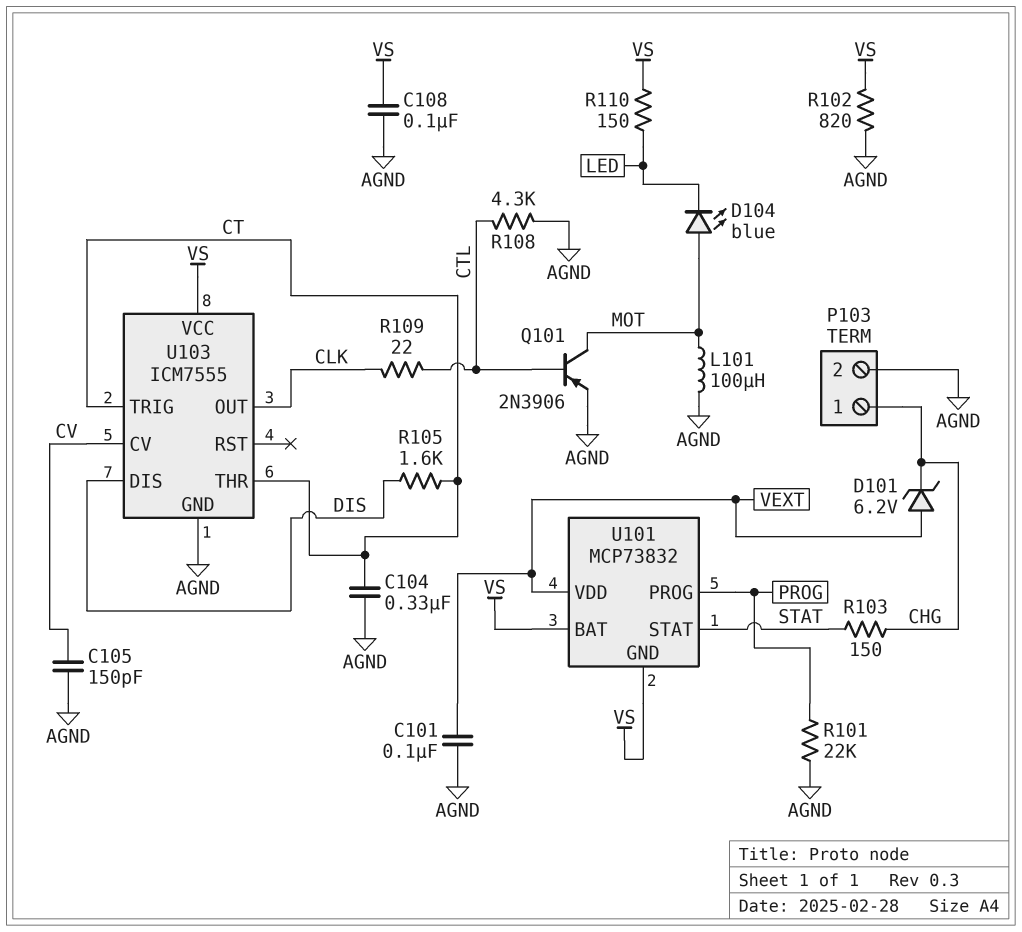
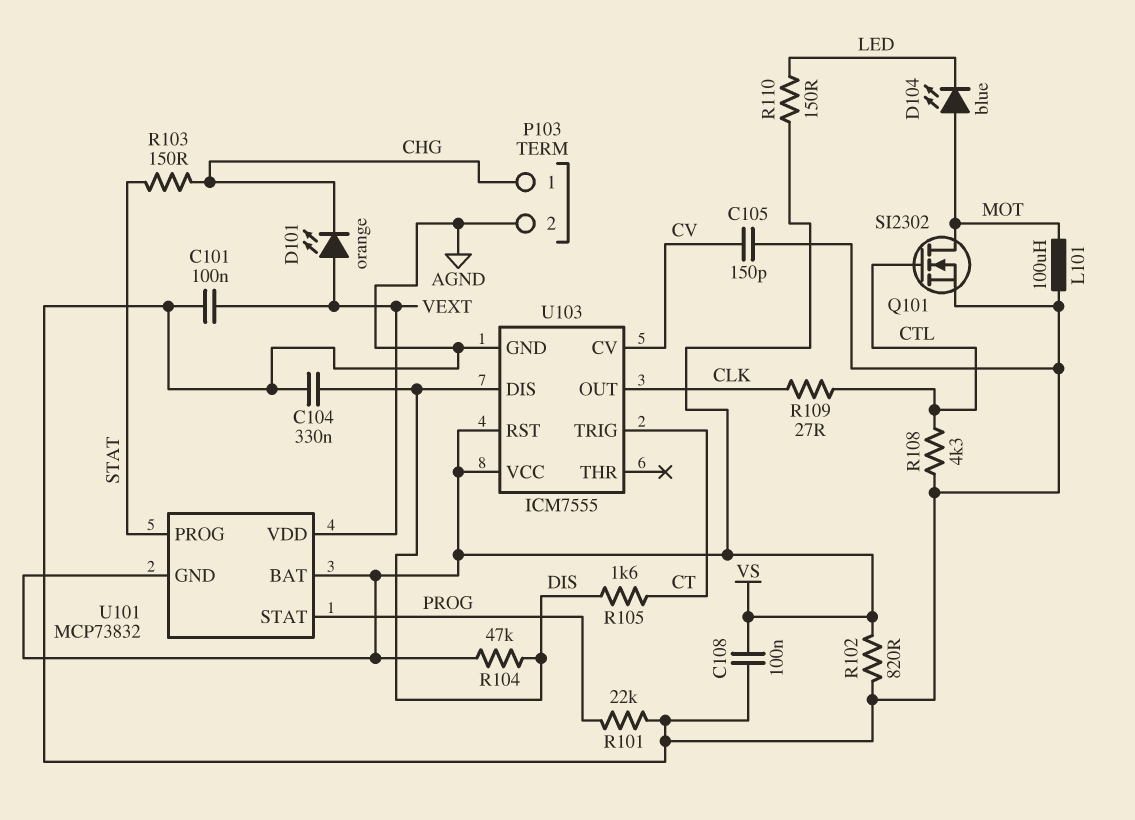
C104: 330nF (AGND, CT) -> 330nF (AGND, DIS)
D101: zener 6.2V (A VEXT, K CHG) -> LED orange (A VEXT, K CHG)
Q101: PNP 2N3906 (B CTL, C MOT, E AGND) -> NMOS SI2302 (G CTL, D MOT, S AGND)
R104: none -> 47k (DIS, VS)
R109: 22 (CLK, CTL) -> 27 (CLK, CTL)
U101 pin PROG: PROG -> STAT
U101 pin STAT: STAT -> PROG
U103 pin RST: none -> VS
U103 pin THR: CT -> none

